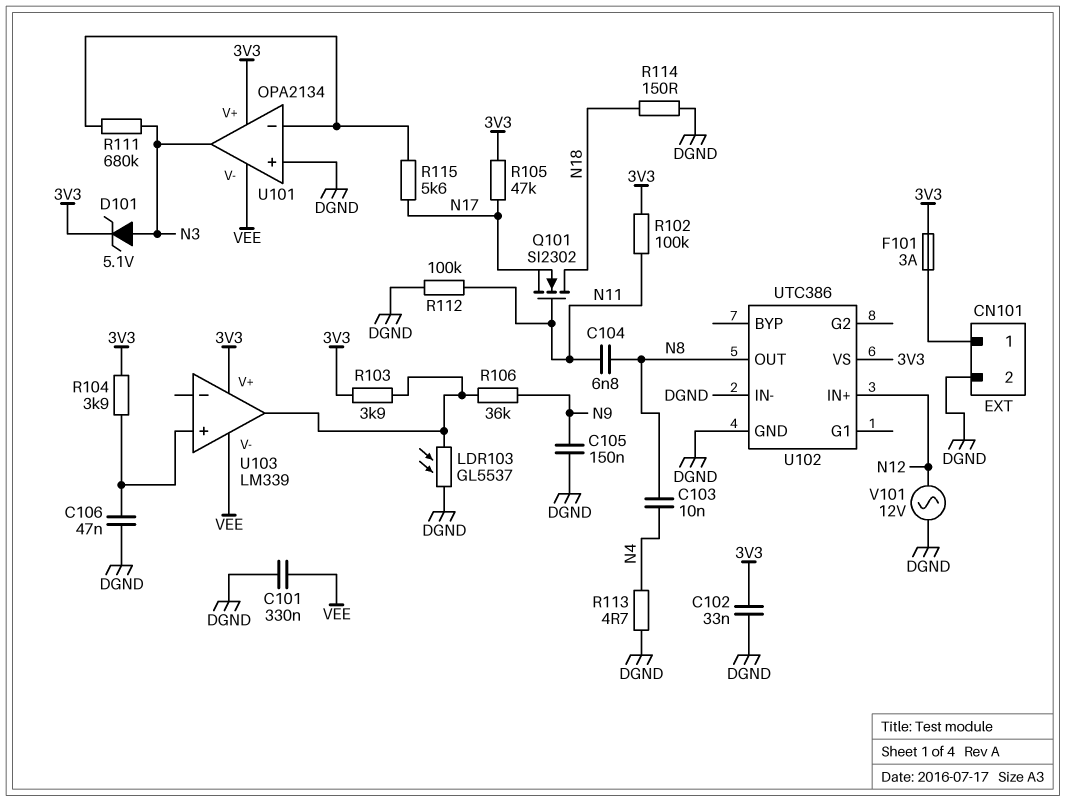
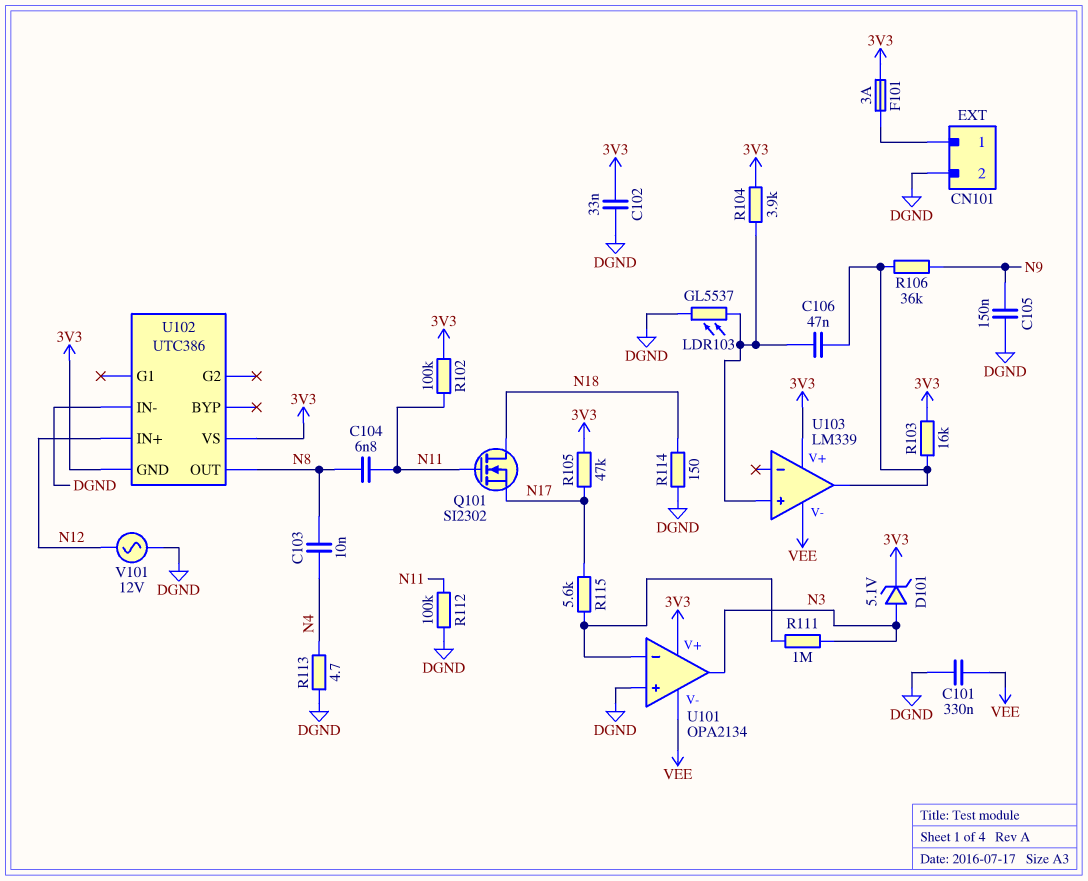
C106: 47nF (DGND, U103/in+) -> 47nF (U103/in+, U103/out)
LDR103: GL5537 (DGND, U103/out) -> GL5537 (DGND, U103/in+)
R103: 3.9k (3V3, U103/out) -> 16k (3V3, U103/out)
R111: 680k (N3, U101/in-) -> 1M (N3, U101/in-)
U102 pin GND: DGND -> 3V3

